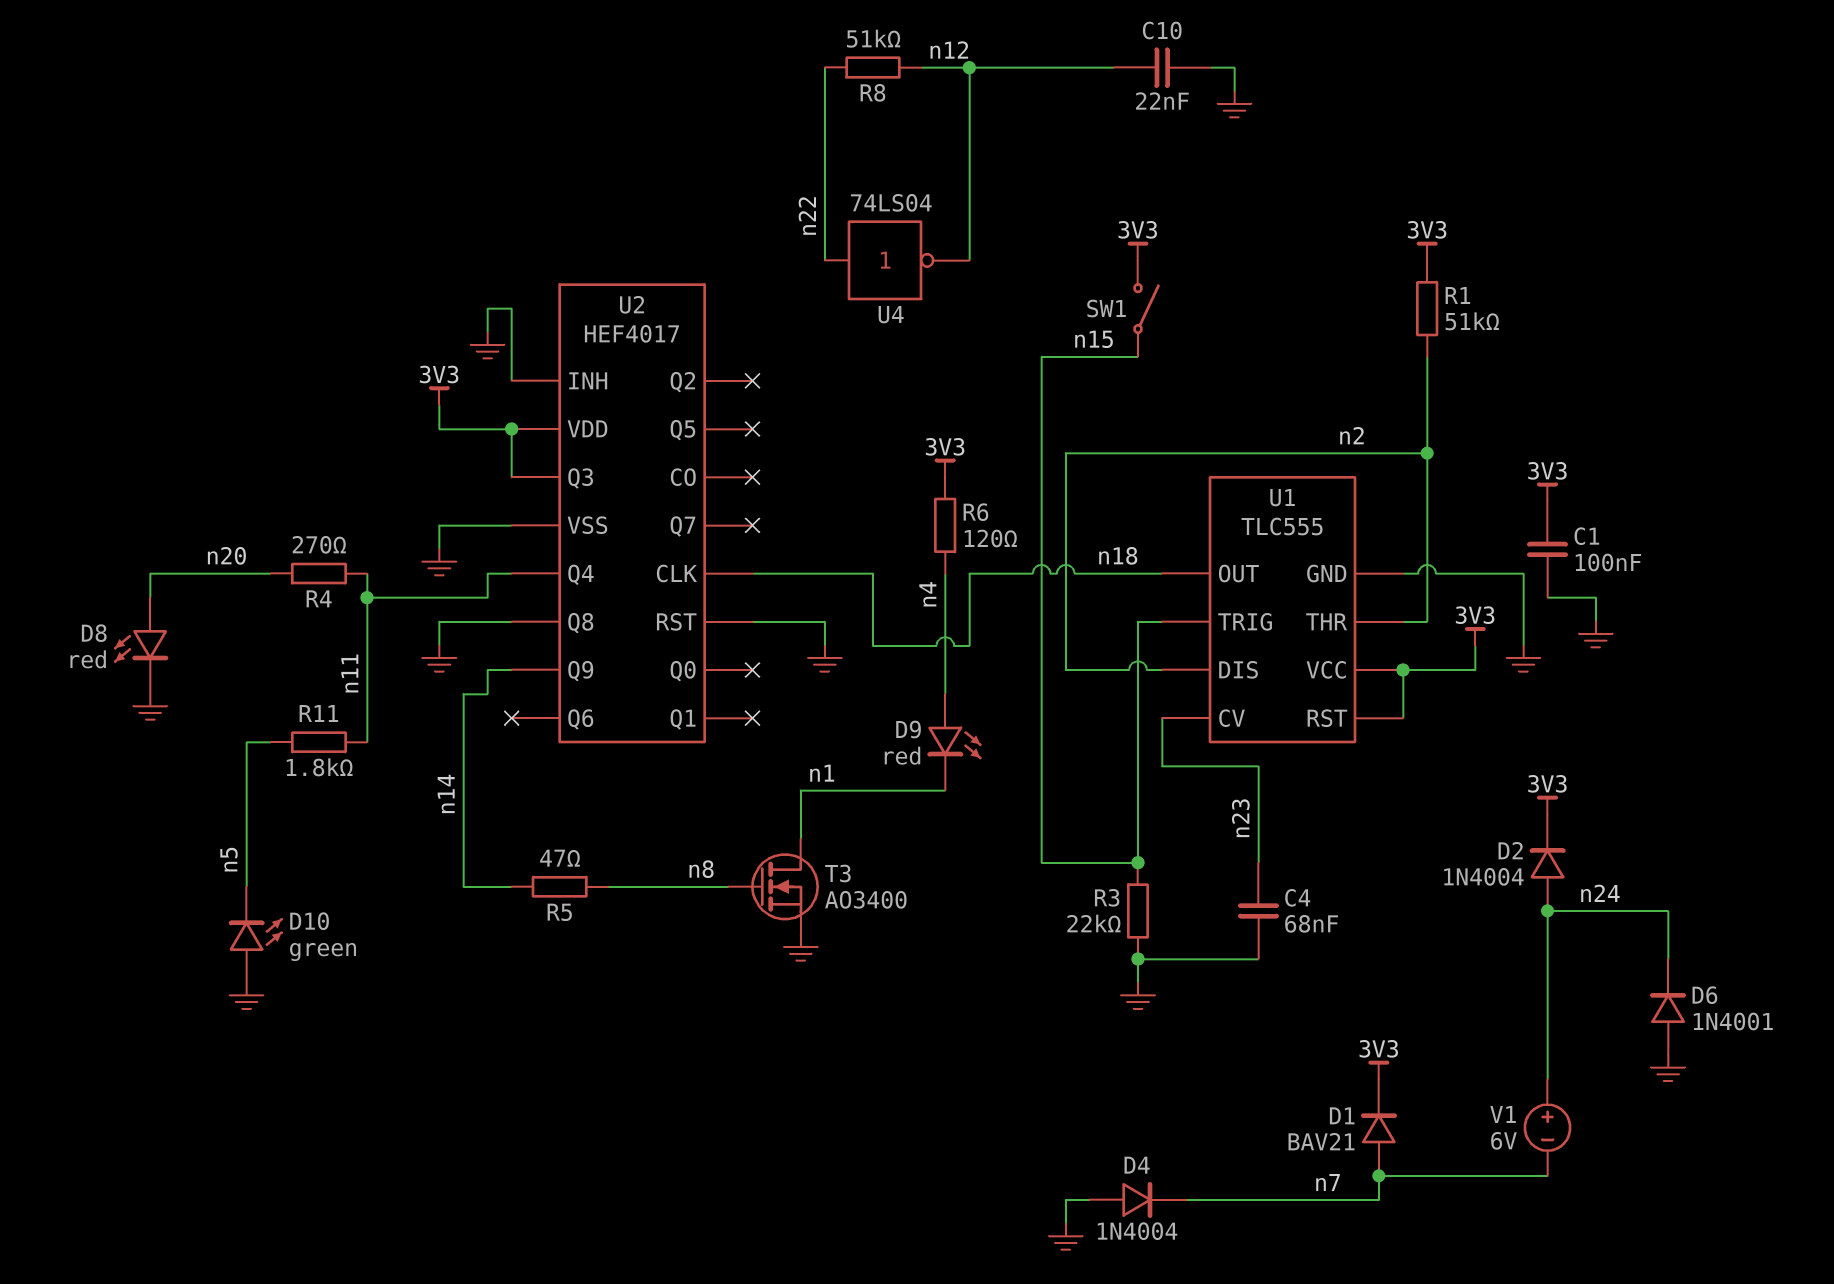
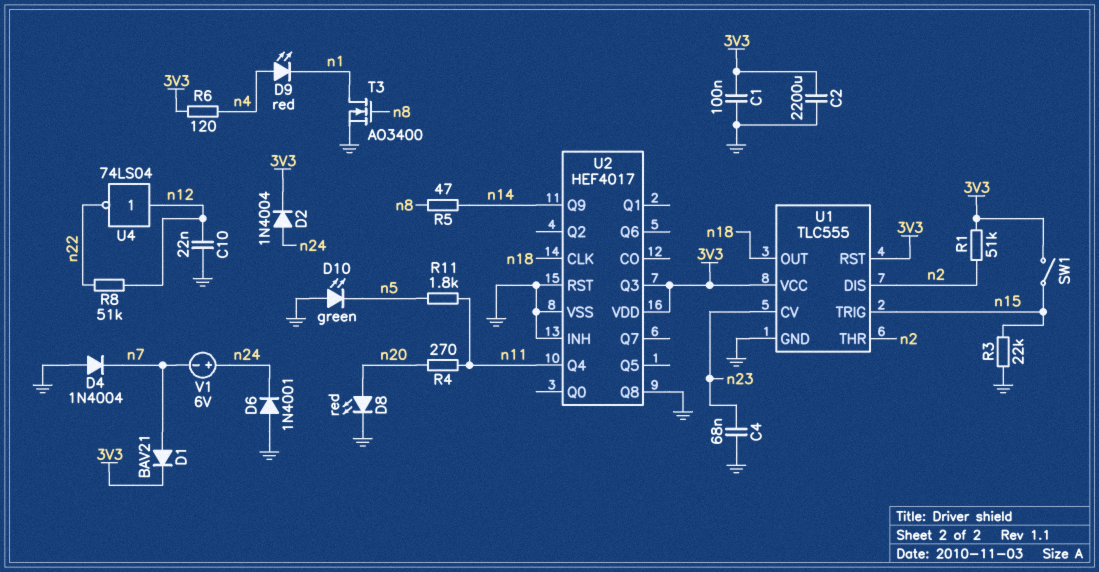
C2: none -> 2200uF (3V3, GND)
U4: NOT 74LS04 (in n22, out n12) -> NOT 74LS04 (in n12, out n22)

